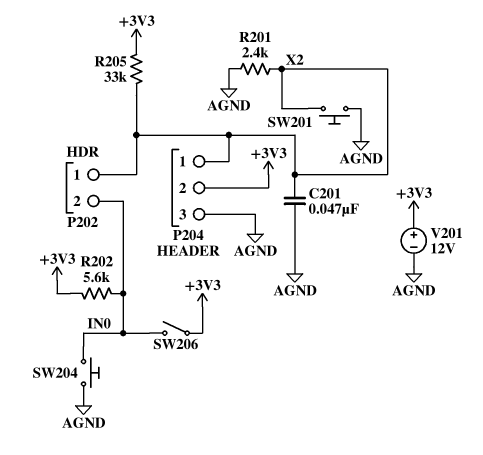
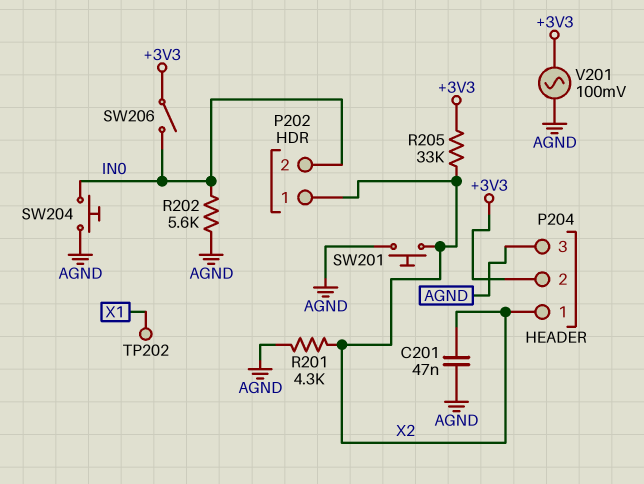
R201: 2.4k (AGND, X2) -> 4.3k (AGND, X2)
R202: 5.6k (+3V3, IN0) -> 5.6k (AGND, IN0)
TP202: none -> test point (X1)
V201: 12V (plus +3V3, minus AGND) -> AC 100mV (+3V3, AGND)

